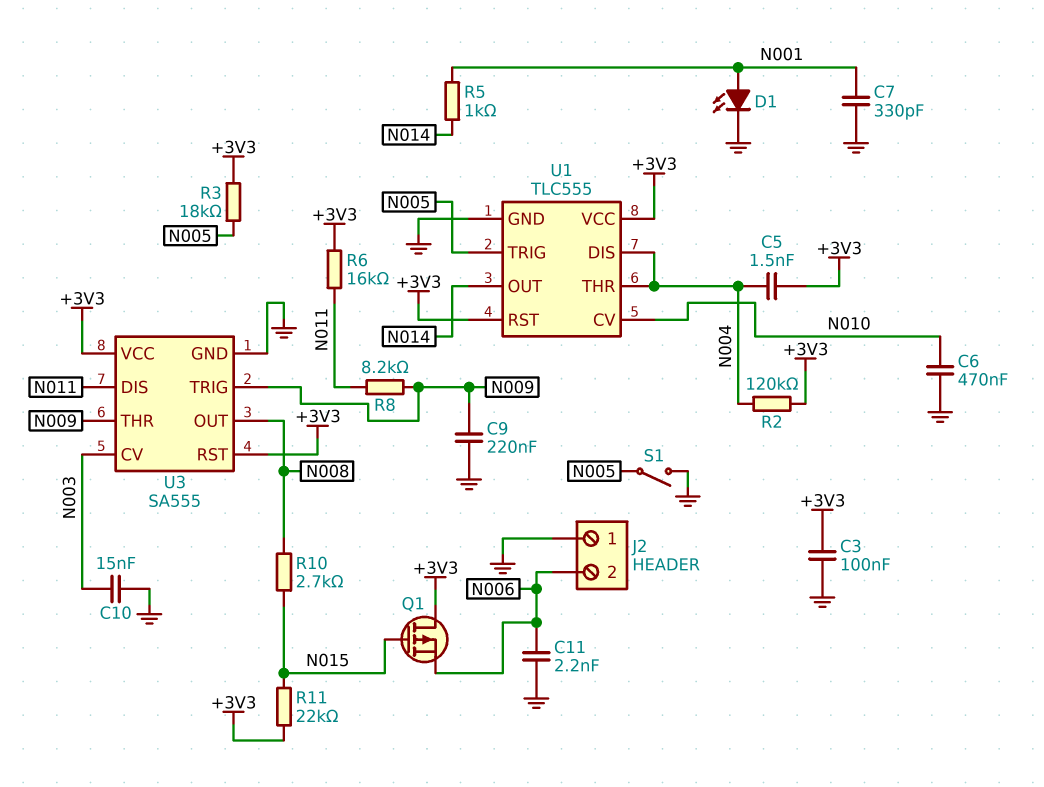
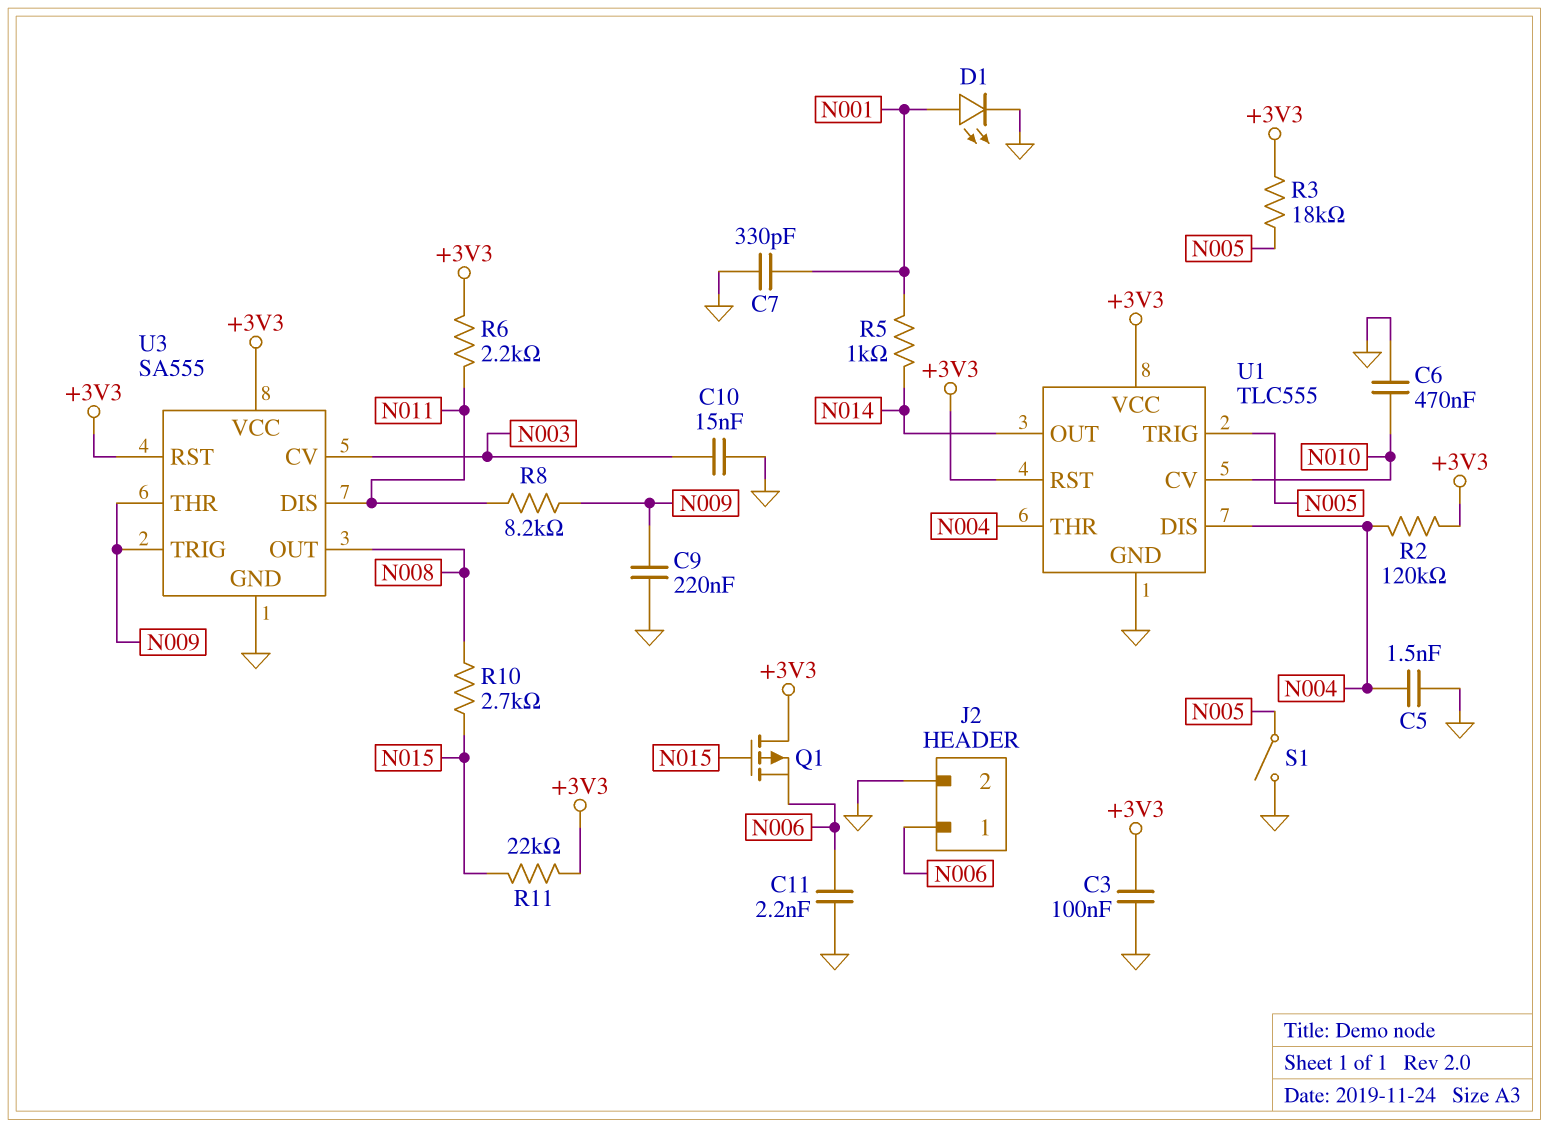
C5: 1.5nF (+3V3, N004) -> 1.5nF (GND, N004)
J2 pin 1: GND -> N006
J2 pin 2: N006 -> GND
R6: 16k (+3V3, N011) -> 2.2k (+3V3, N011)

